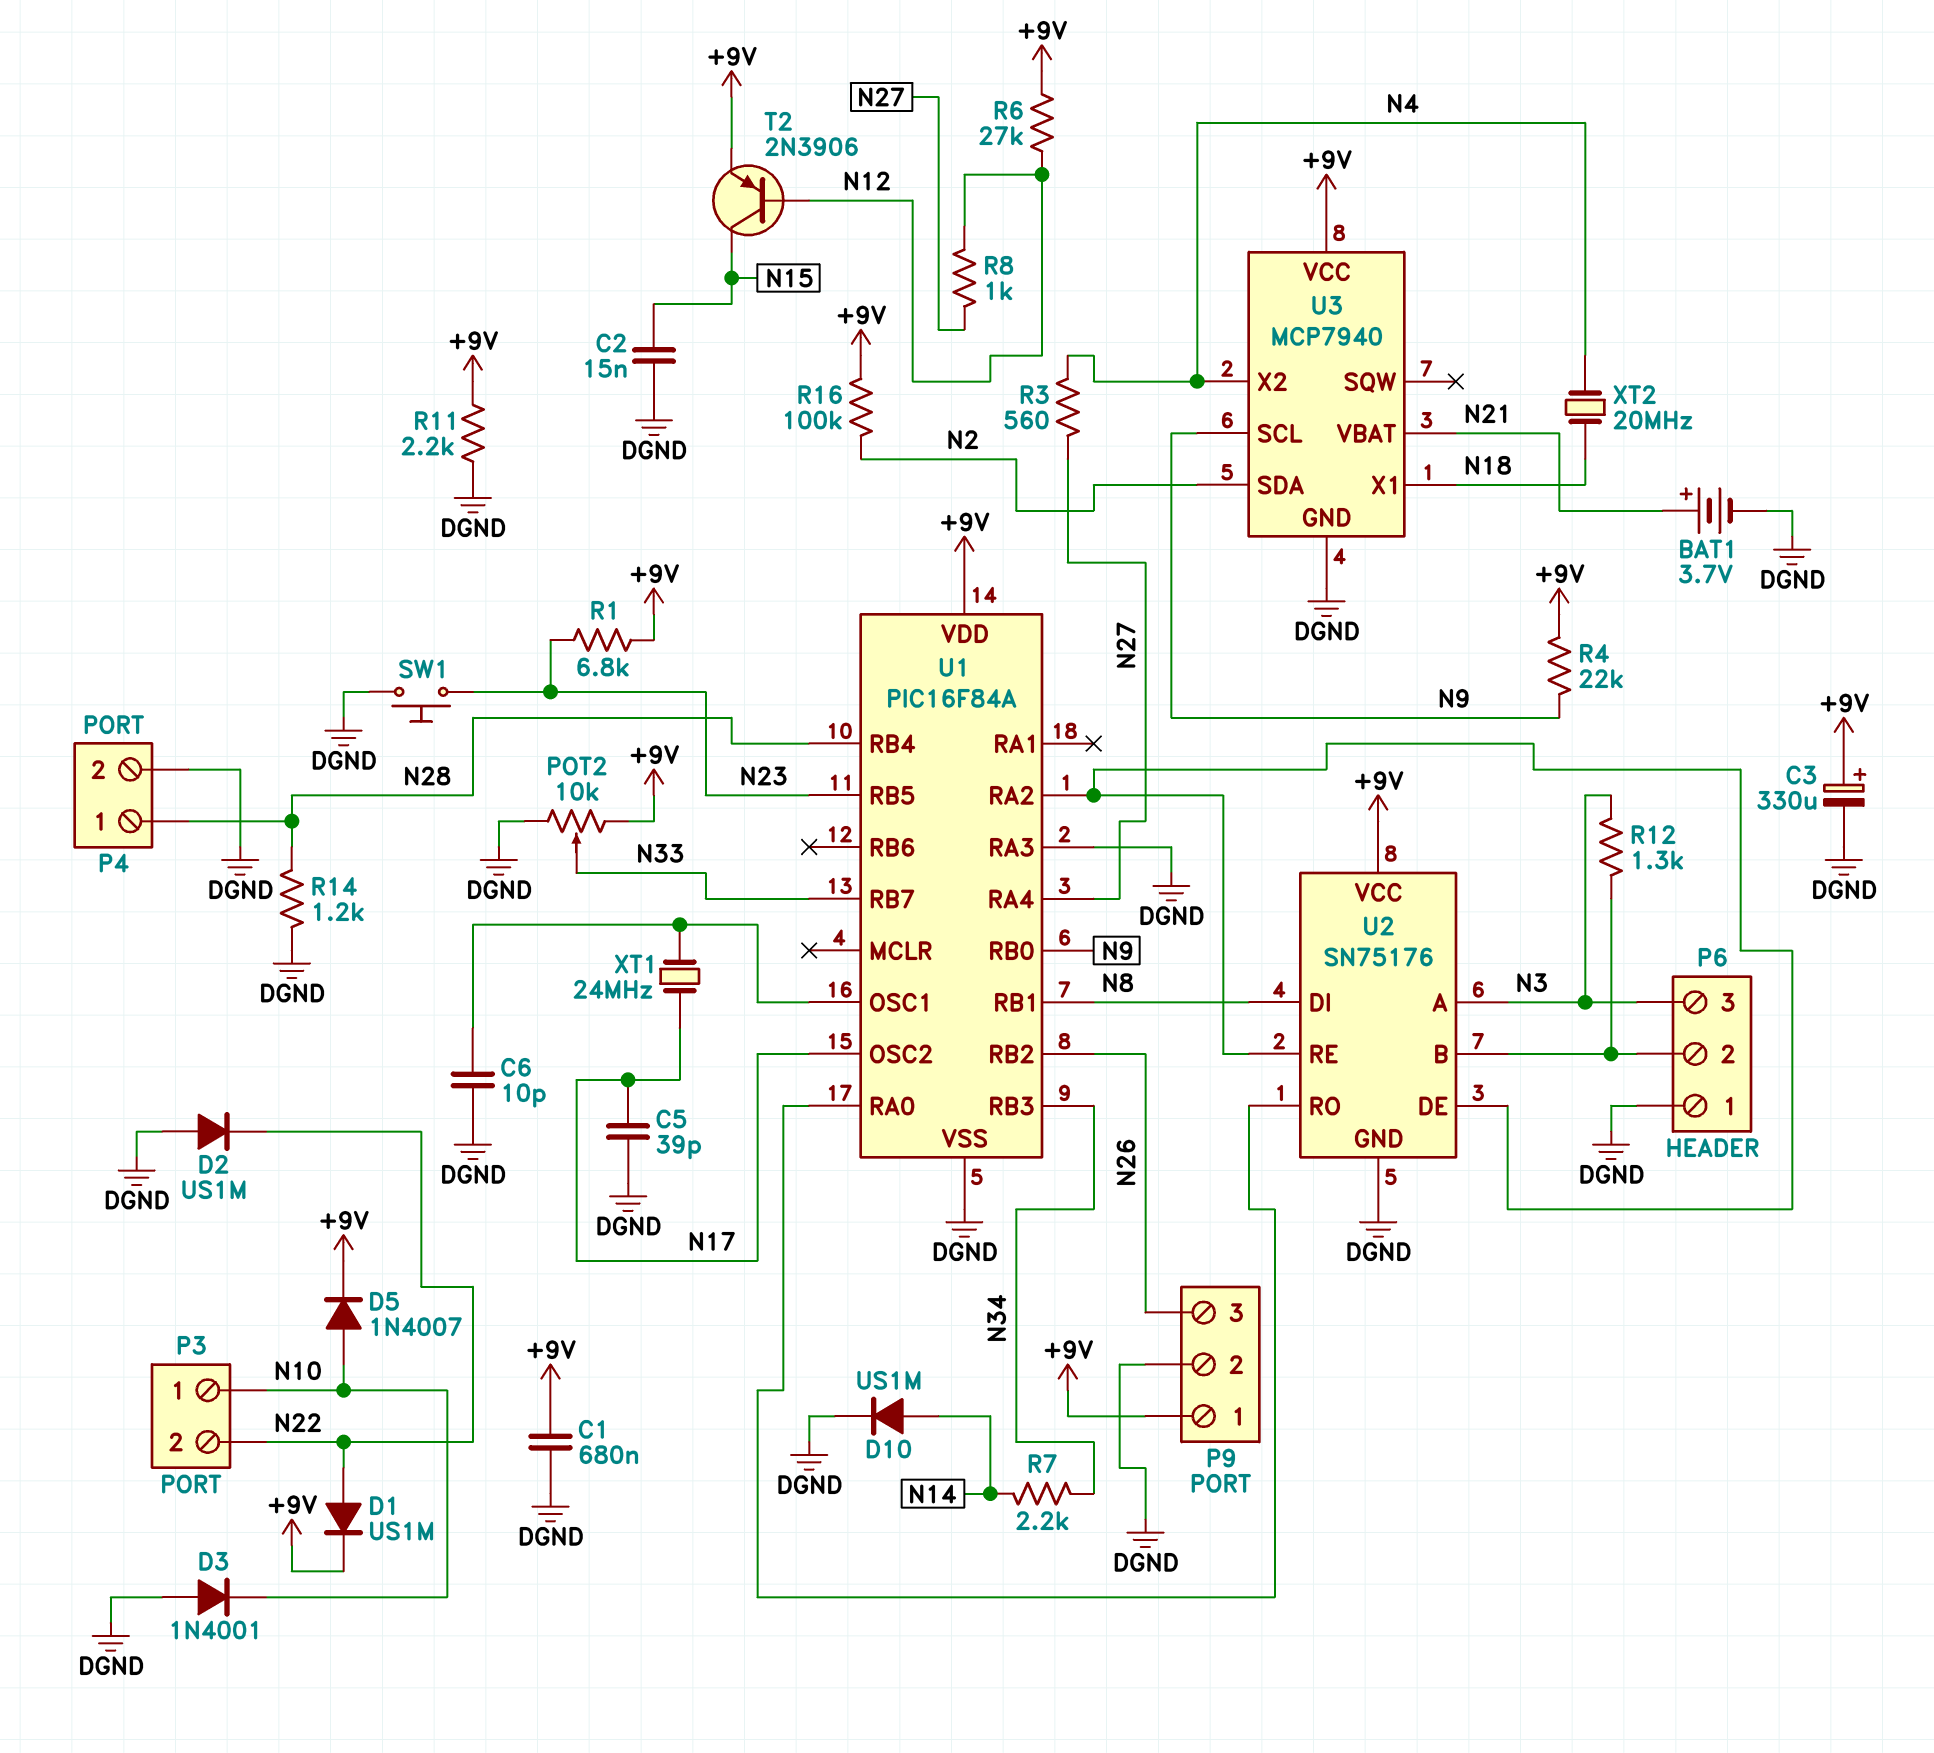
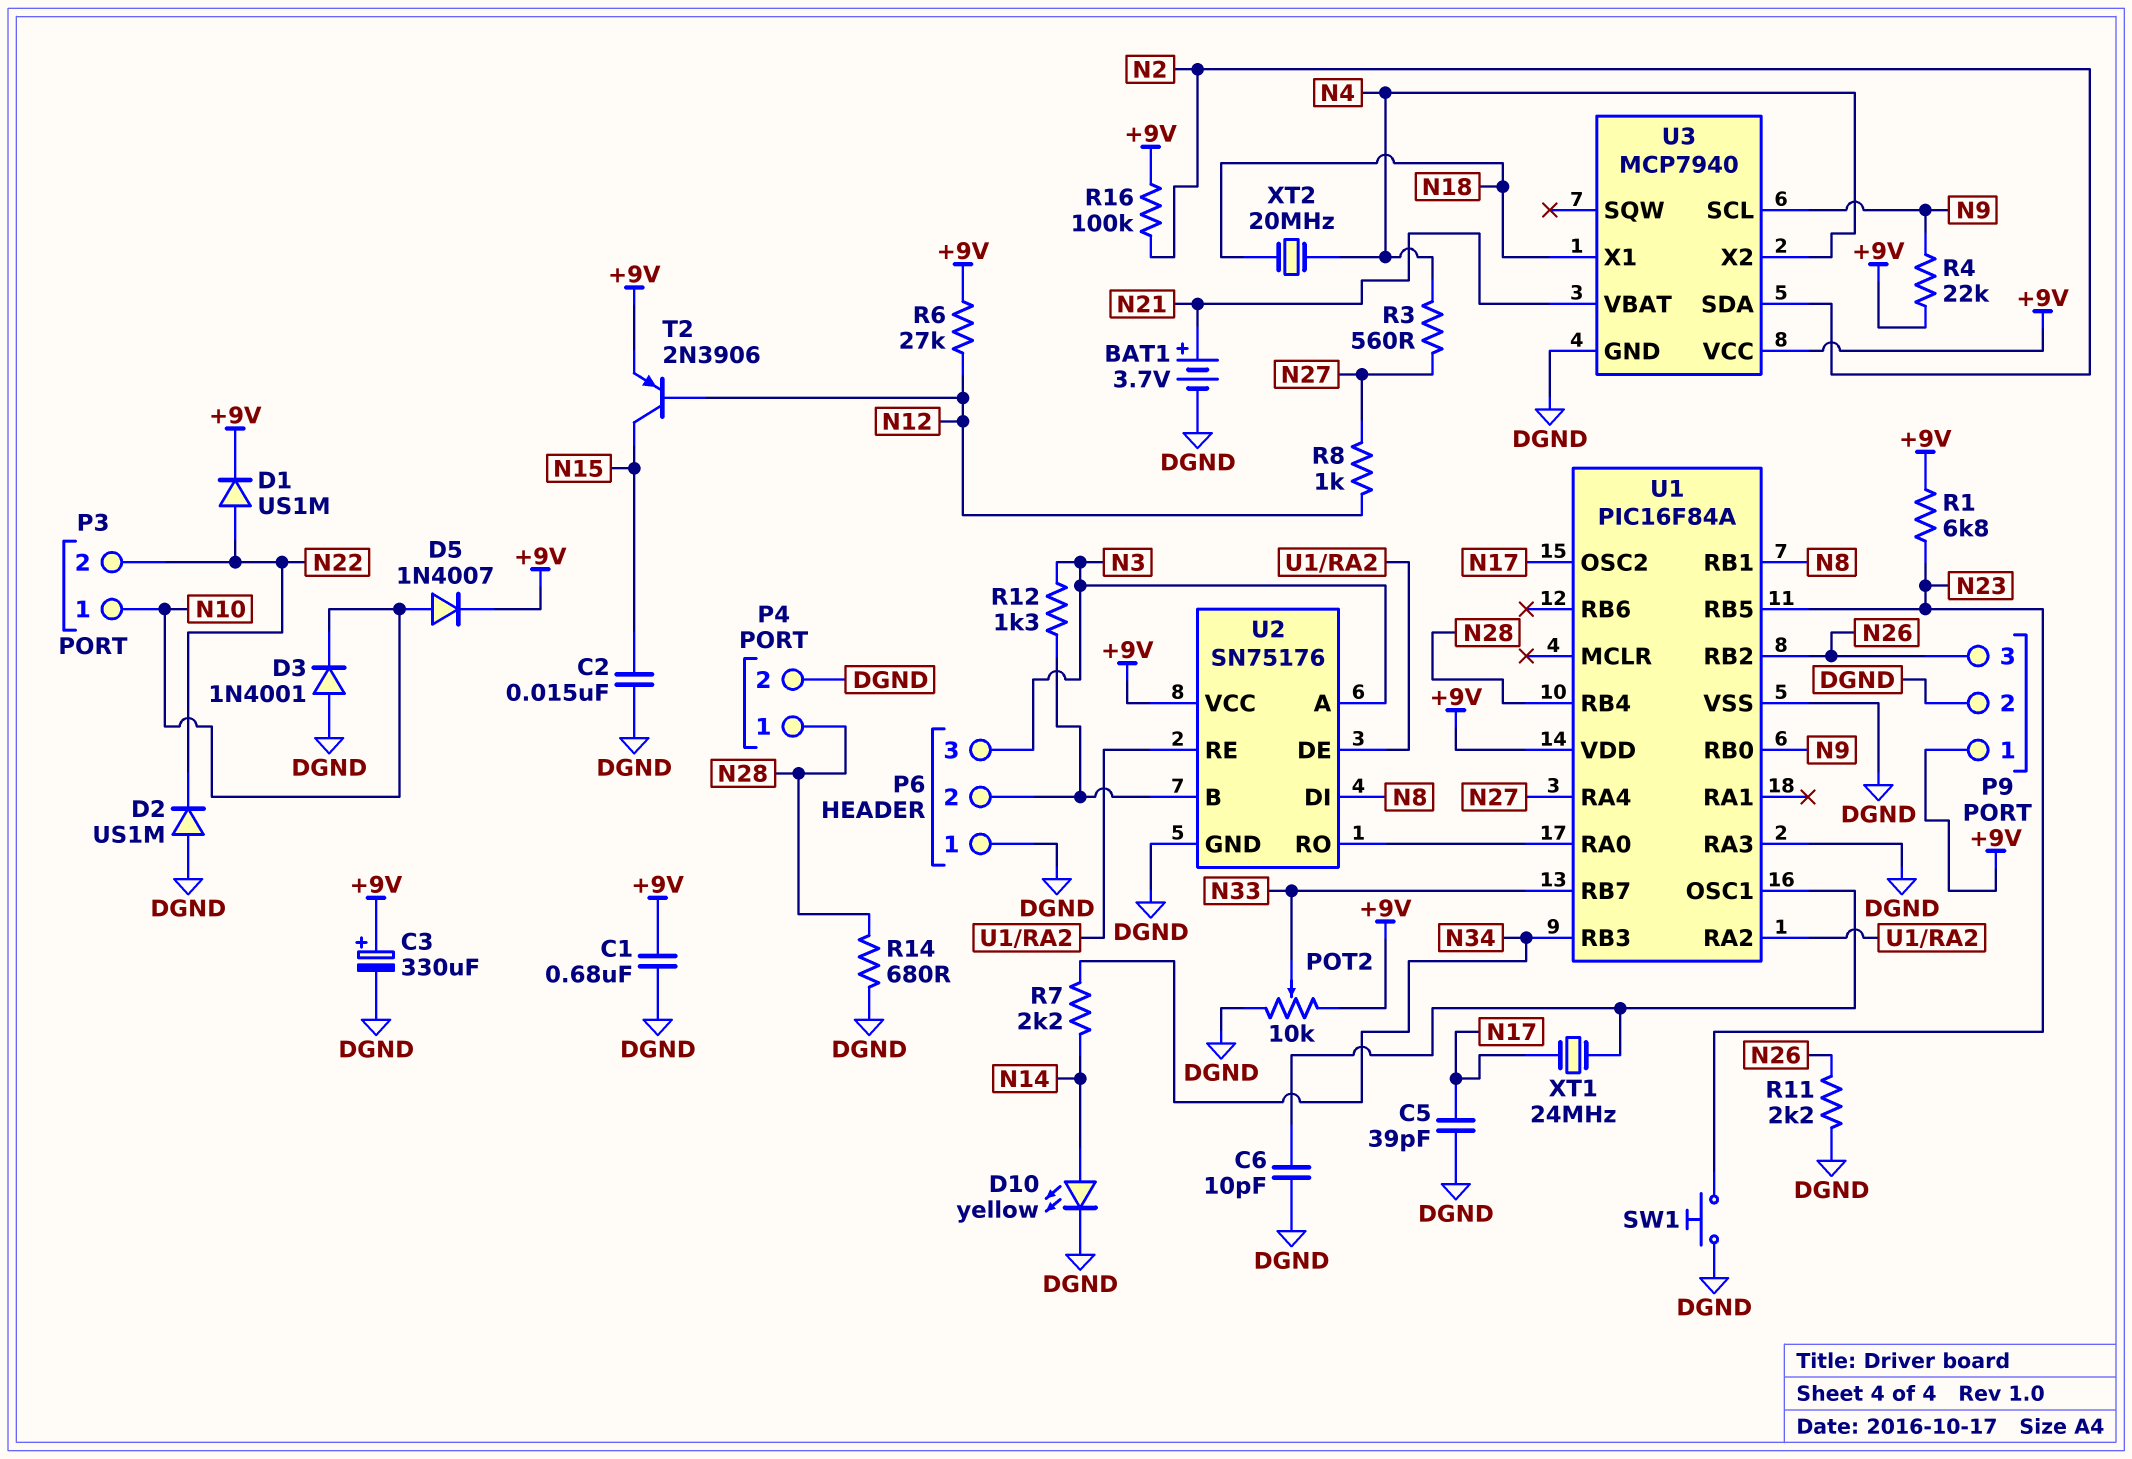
D10: diode US1M (A N14, K DGND) -> LED yellow (A N14, K DGND)
R11: 2.2k (+9V, DGND) -> 2.2k (DGND, N26)
R14: 1.2k (DGND, N28) -> 680 (DGND, N28)

